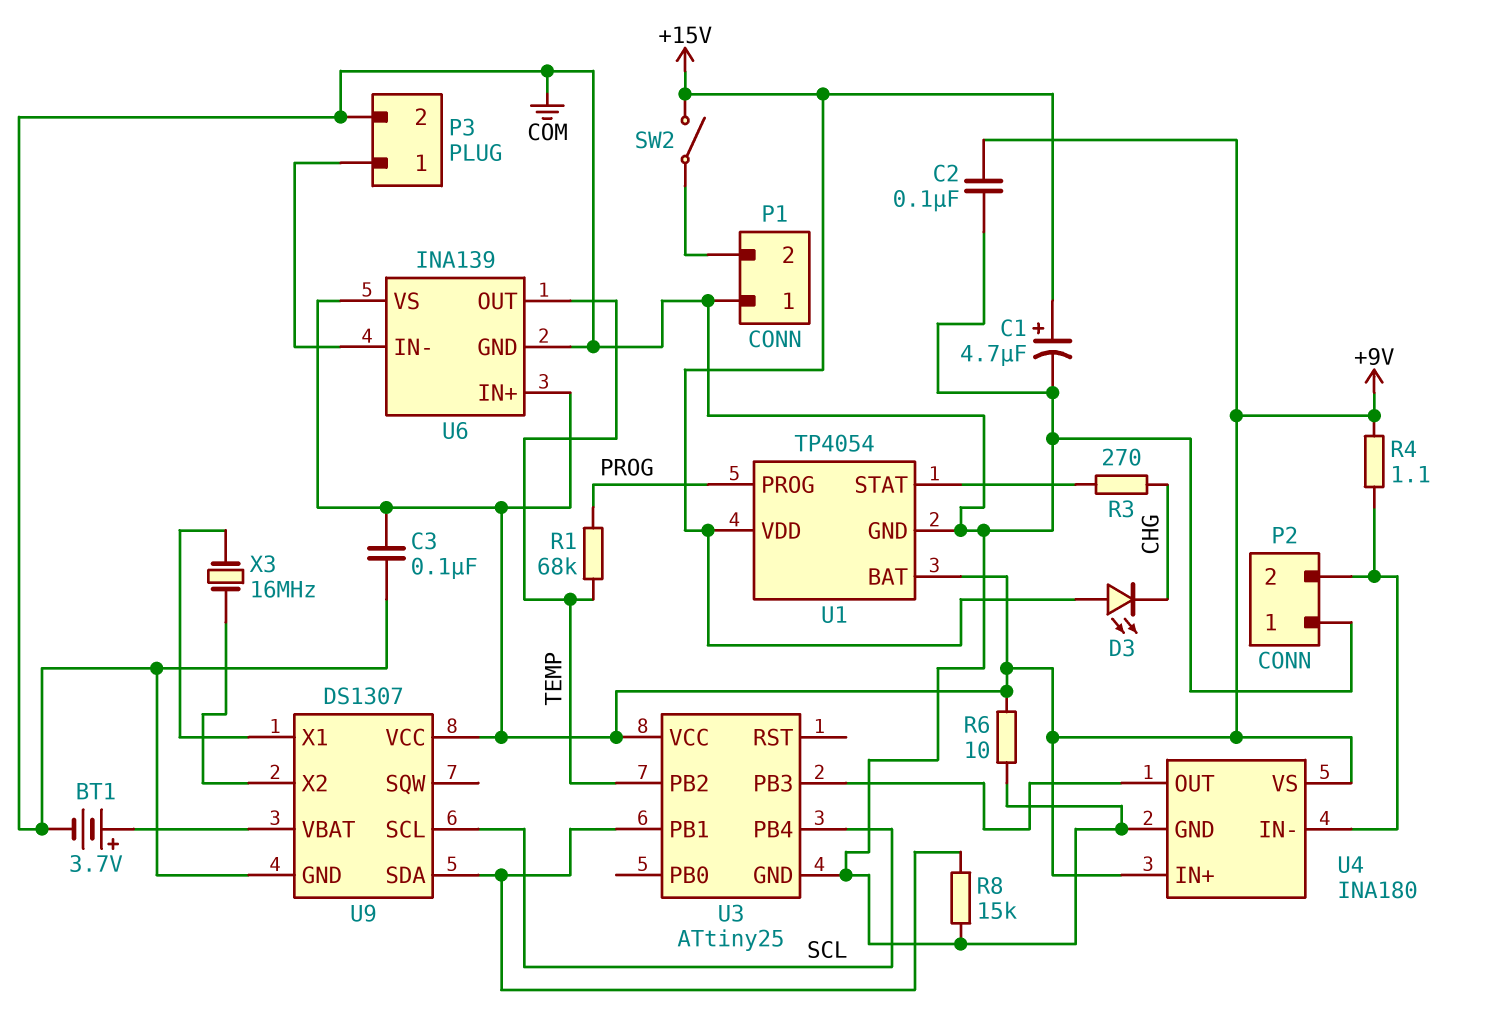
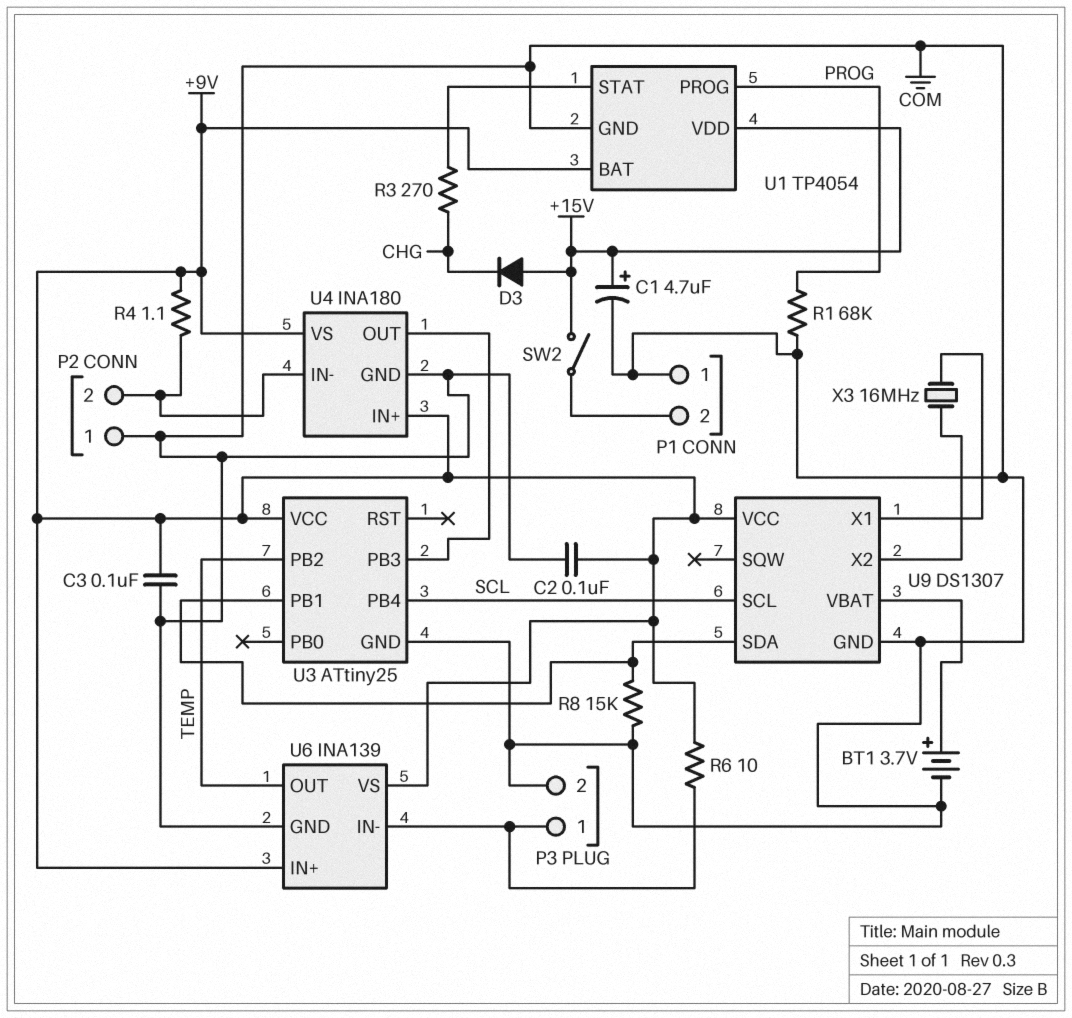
D3: LED (A +15V, K CHG) -> diode (A +15V, K CHG)
R1: 68k (PROG, TEMP) -> 68k (COM, PROG)
R6: 10 (+9V, COM) -> 10 (+9V, P3/1)

